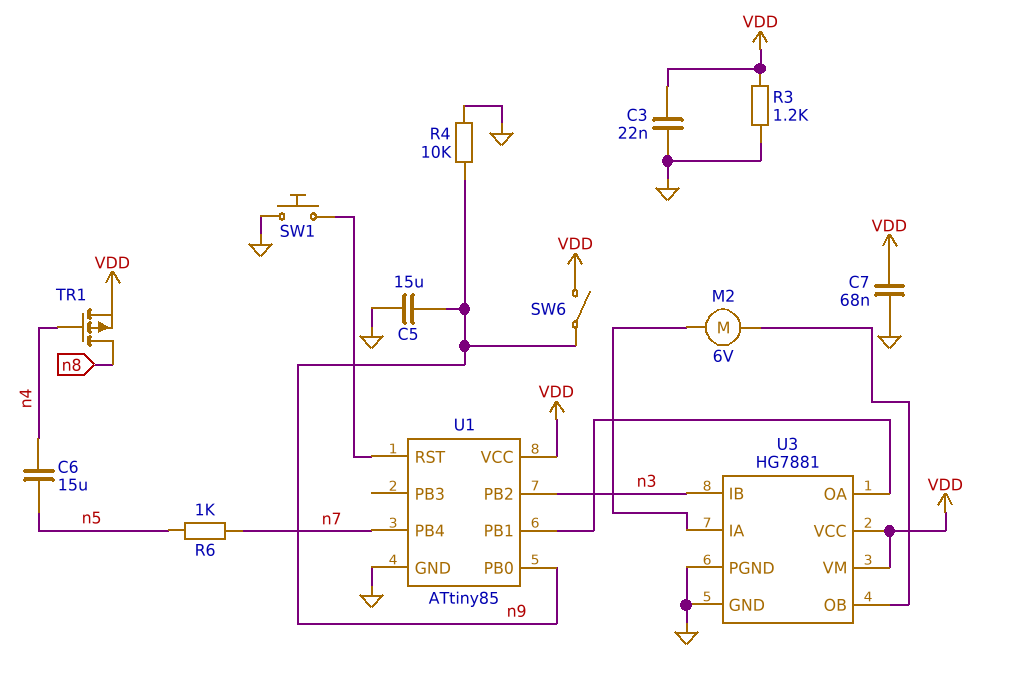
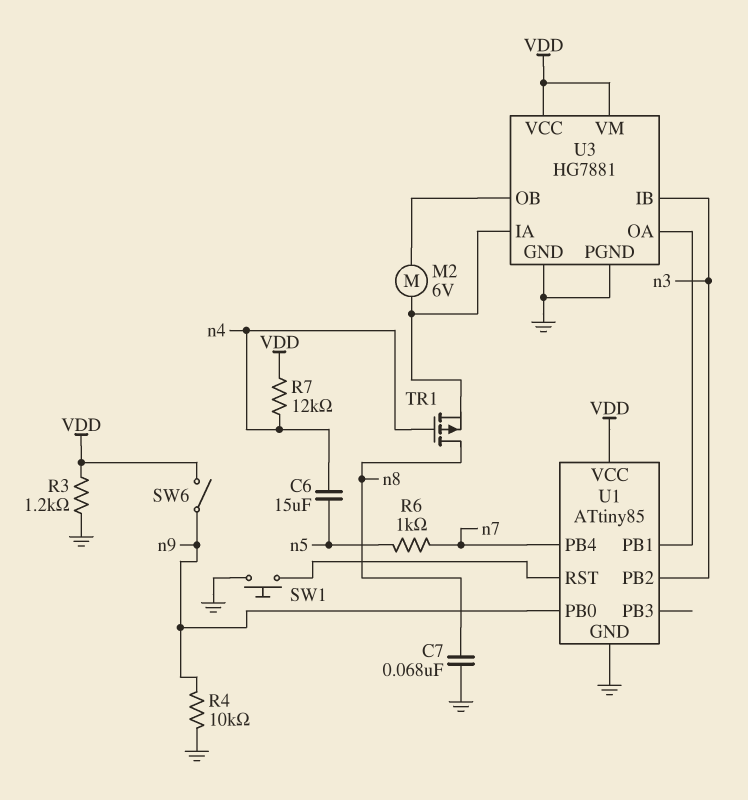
C3: 22nF (GND, VDD) -> none
C5: 15uF (GND, n9) -> none
C7: 68nF (GND, VDD) -> 68nF (GND, n8)
R7: none -> 12k (VDD, n4)
TR1: PMOS (G n4, D n8, S VDD) -> PMOS (G n4, D n8, S U3/IA)

